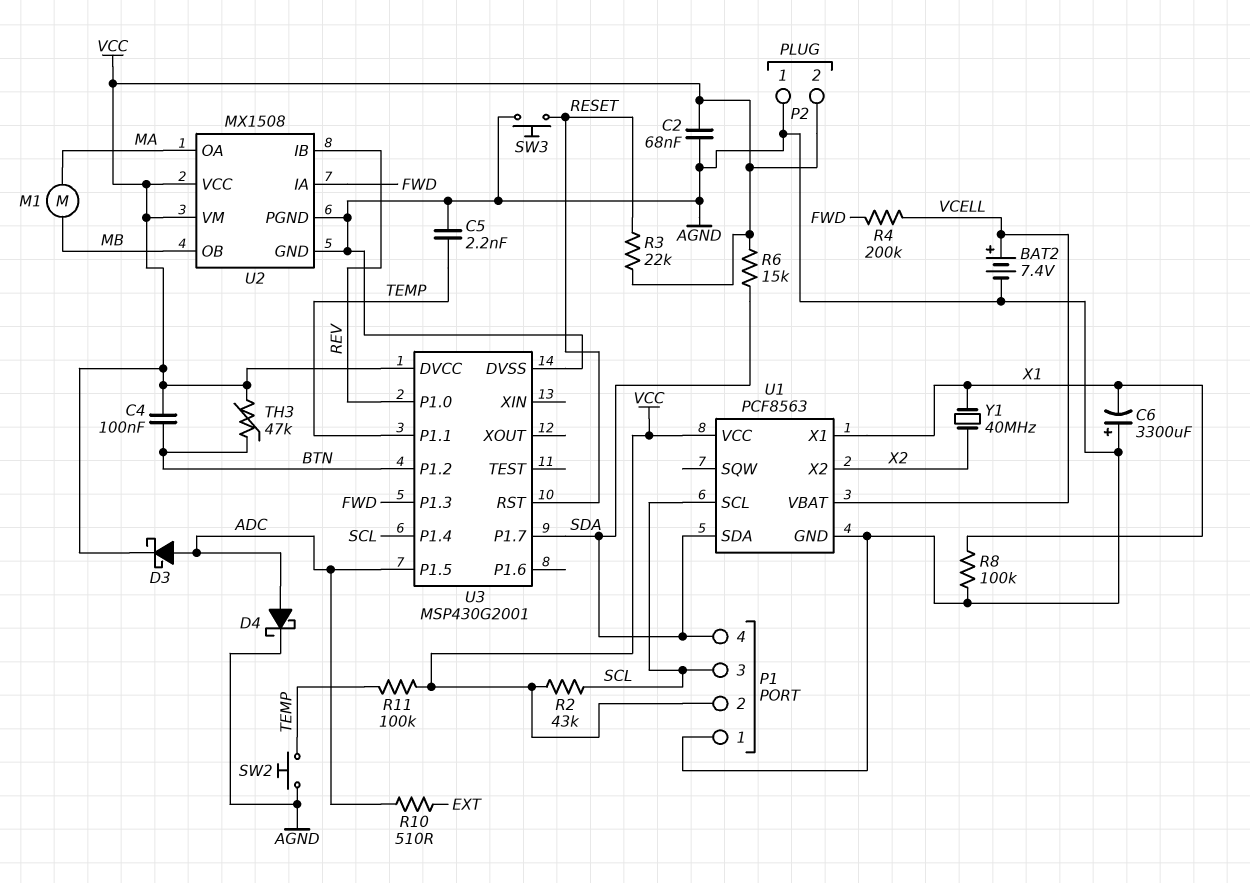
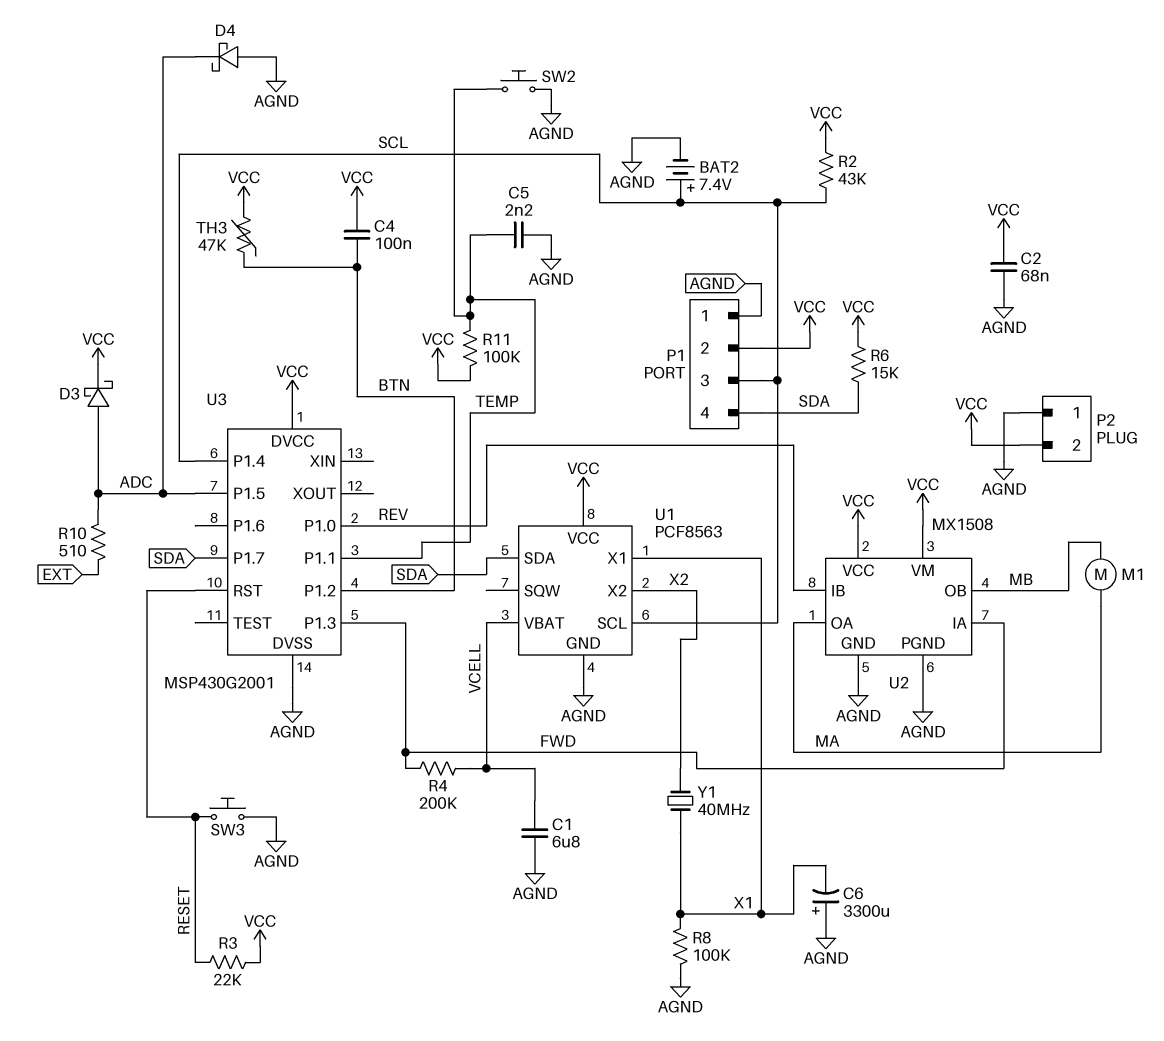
BAT2: 7.4V (plus VCELL, minus AGND) -> 7.4V (plus SCL, minus AGND)
C1: none -> 6.8uF (AGND, VCELL)
D4: schottky (A ADC, K AGND) -> schottky (A AGND, K ADC)

